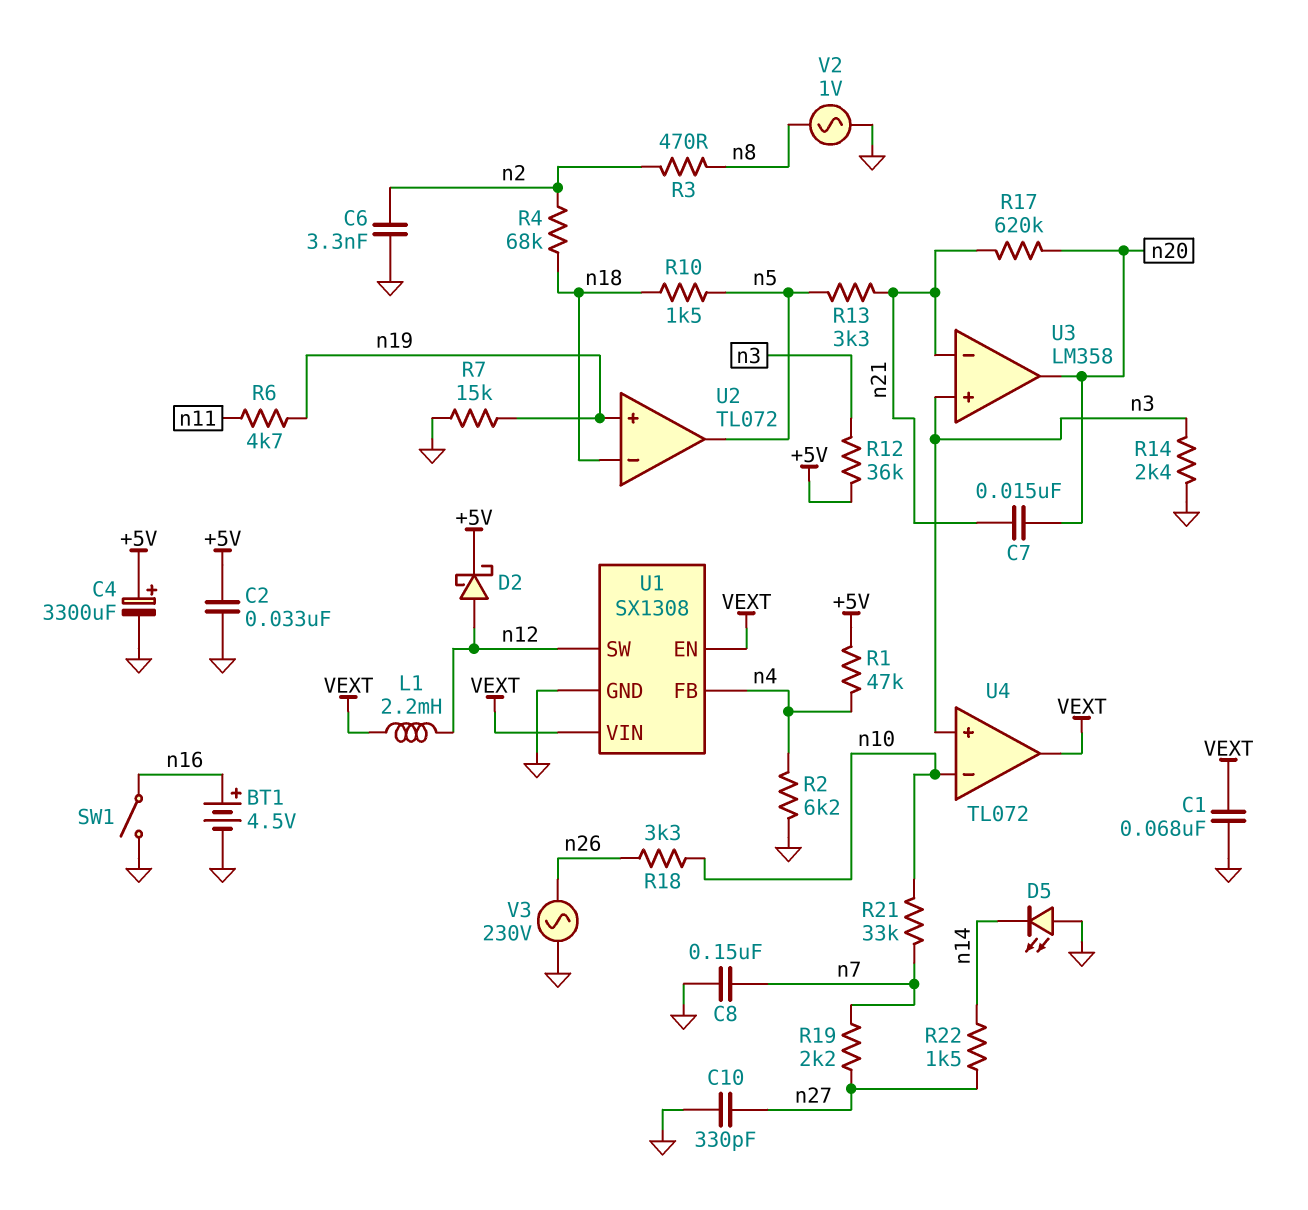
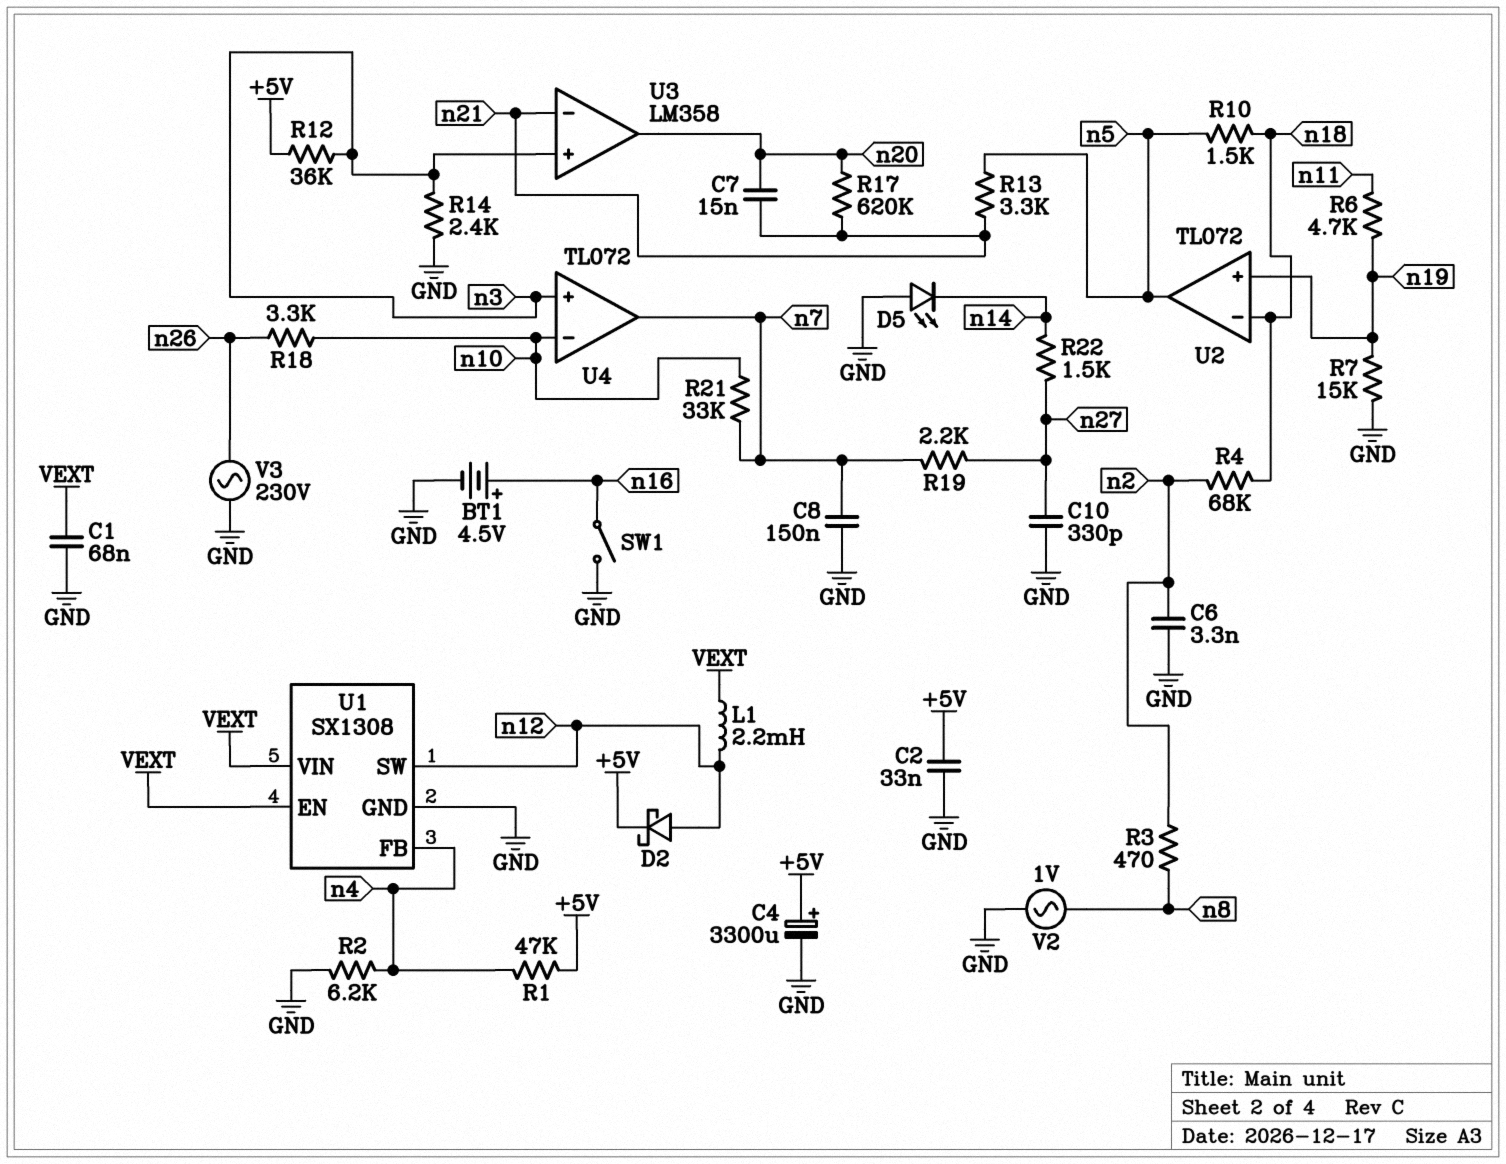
U4 pin out: VEXT -> n7

